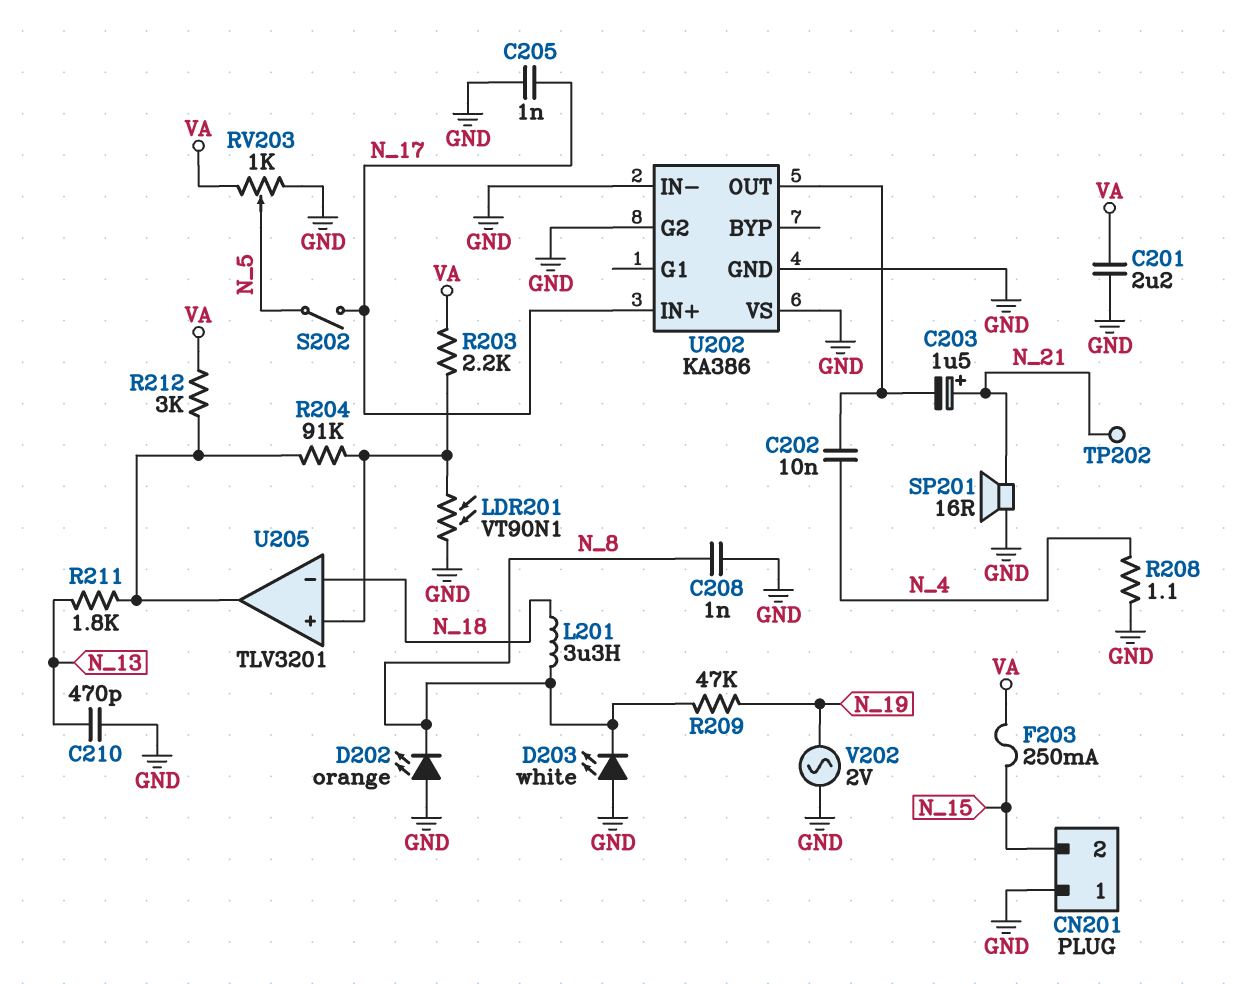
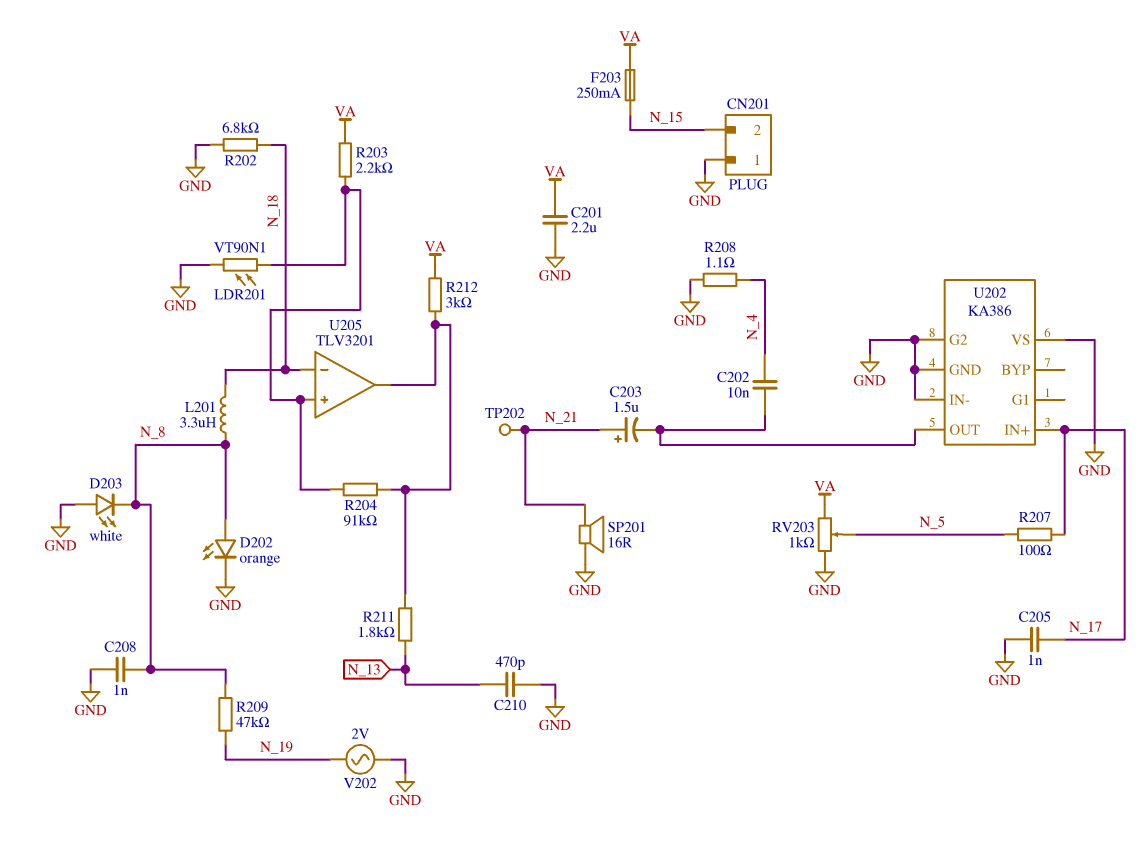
D202: LED orange (A GND, K N_8) -> LED orange (A N_8, K GND)
R202: none -> 6.8k (GND, N_18)
R207: none -> 100 (N_5, N_17)
S202: switch (N_5, N_17) -> none

